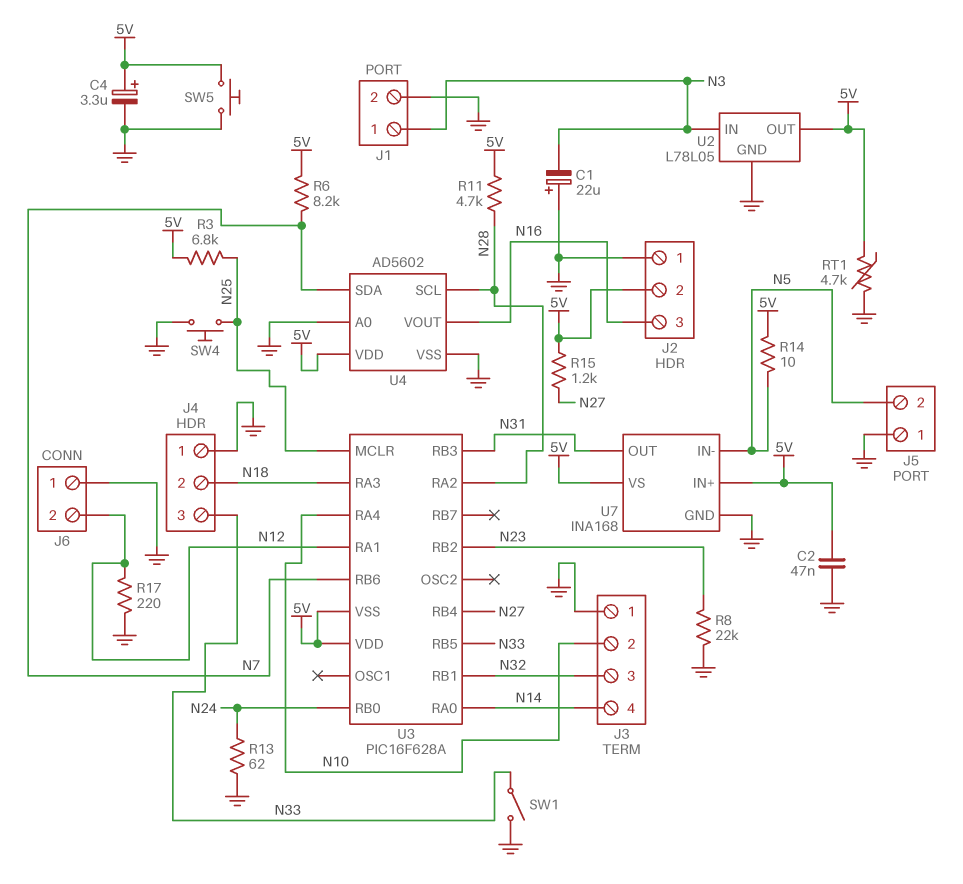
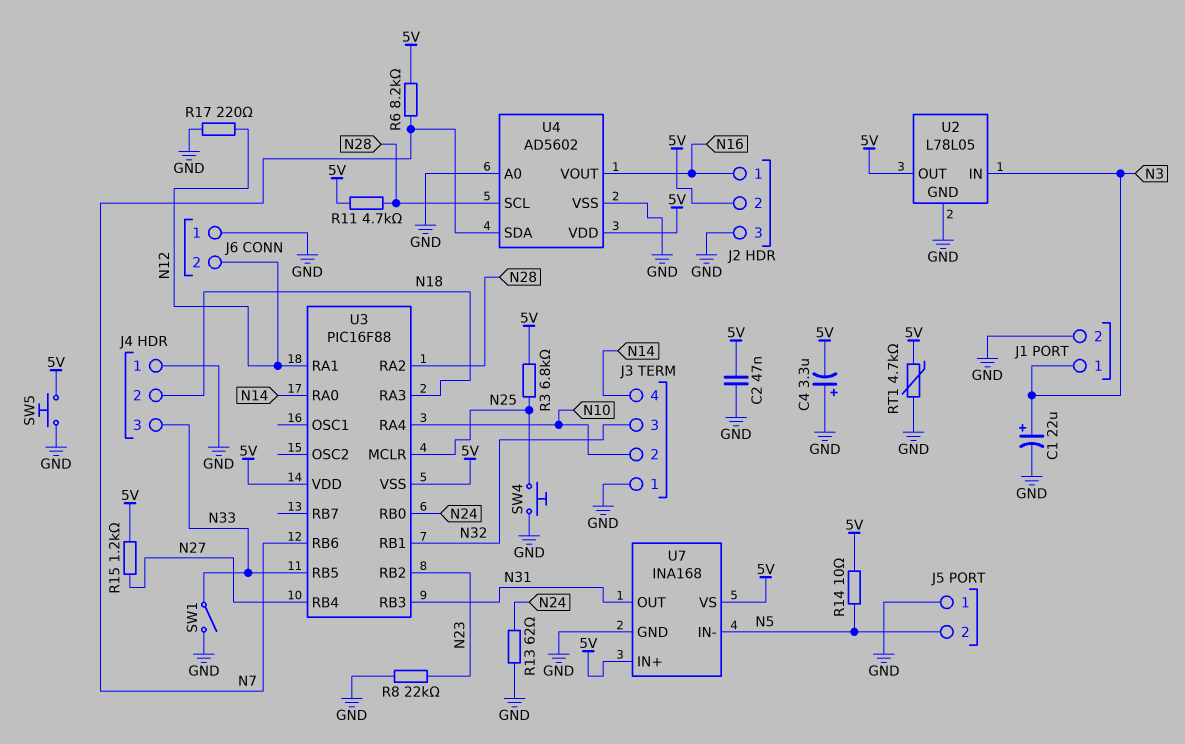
C1: 22uF (plus GND, minus N3) -> 22uF (plus N3, minus GND)
C4: 3.3uF (plus 5V, minus GND) -> 3.3uF (plus GND, minus 5V)
J2 pin 1: GND -> N16
J2 pin 3: N16 -> GND
U3: PIC16F628A -> PIC16F88

